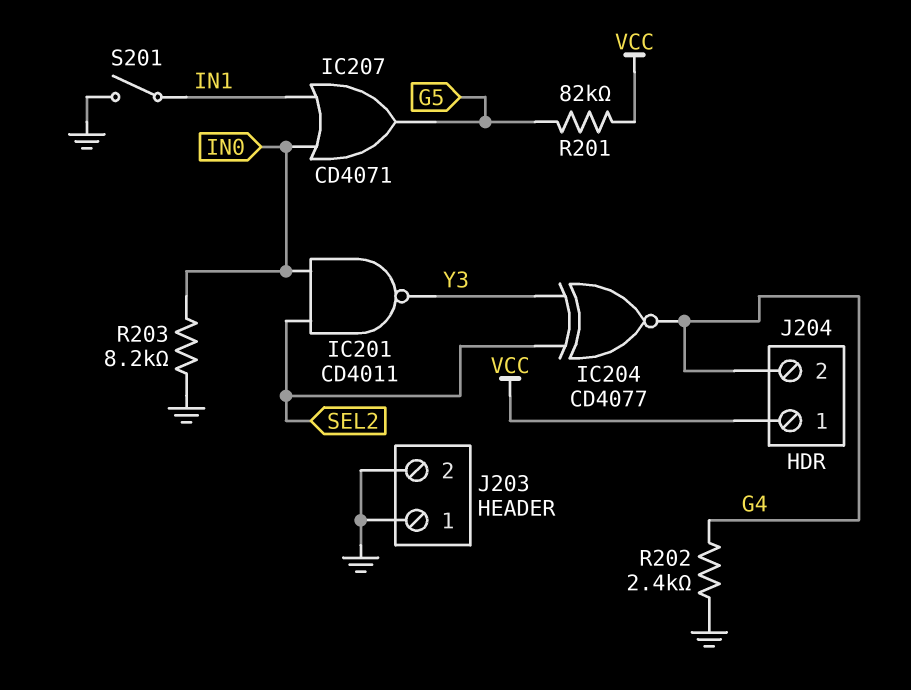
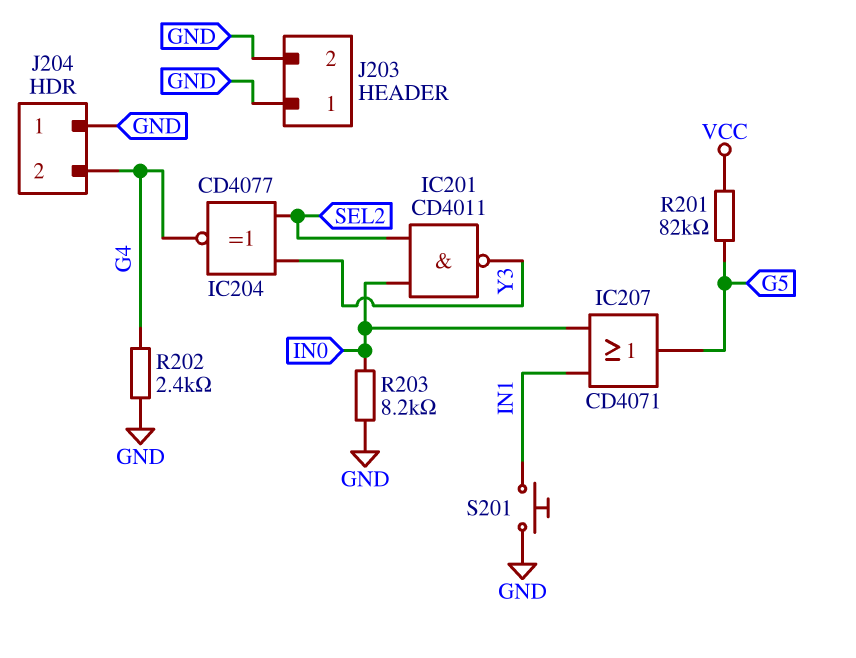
J204 pin 1: VCC -> GND
S201: switch (GND, IN1) -> button (GND, IN1)

